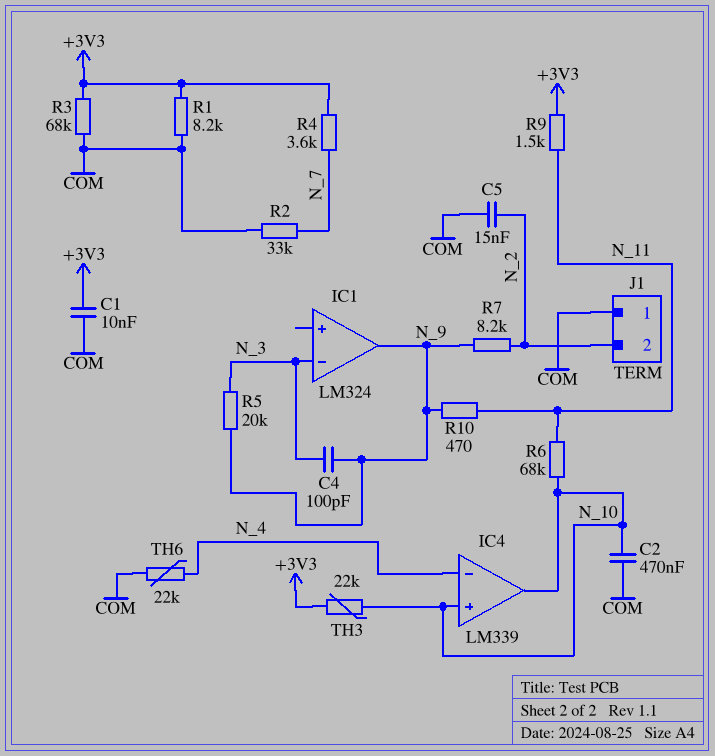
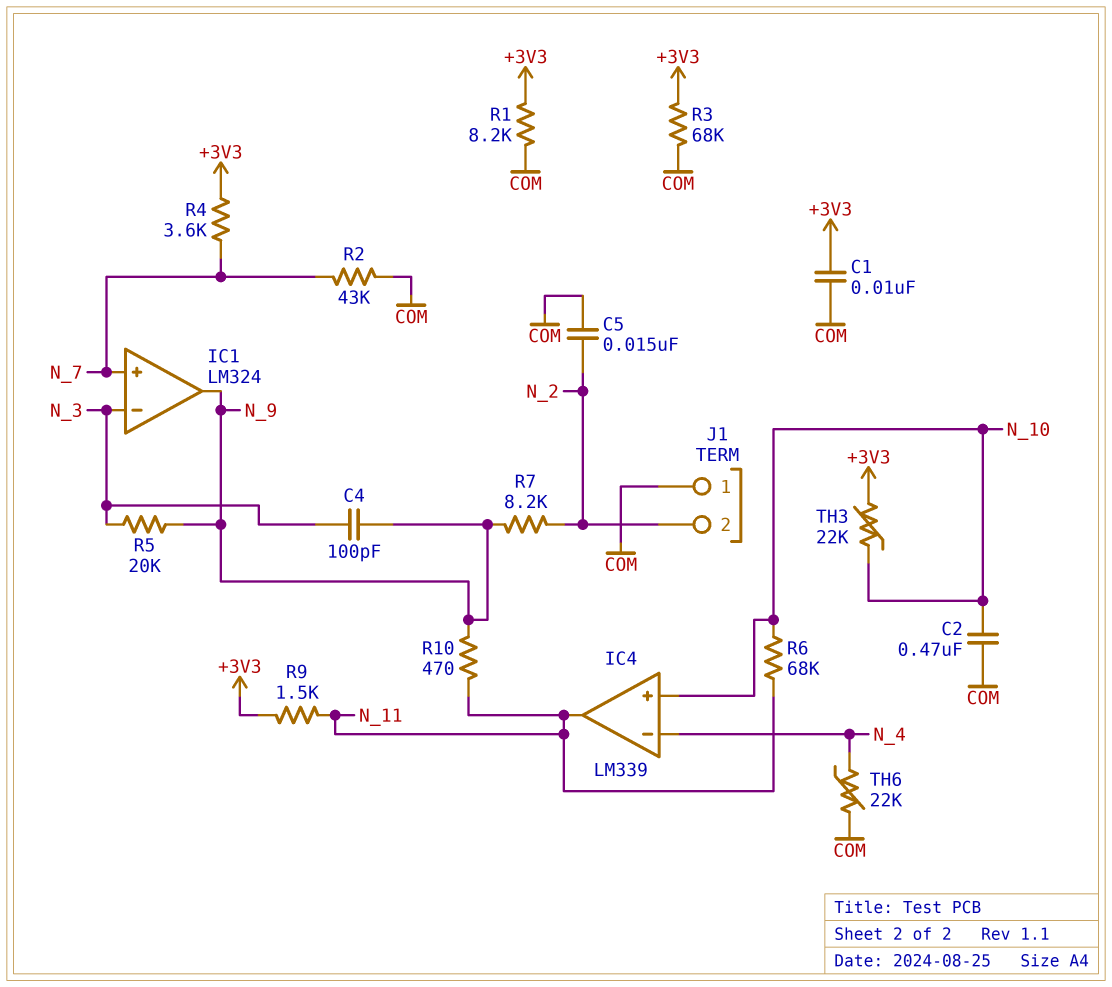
IC1 pin in+: none -> N_7
IC4 pin out: N_10 -> N_11
R2: 33k (COM, N_7) -> 43k (COM, N_7)

